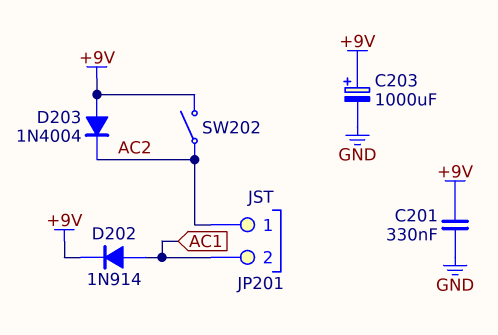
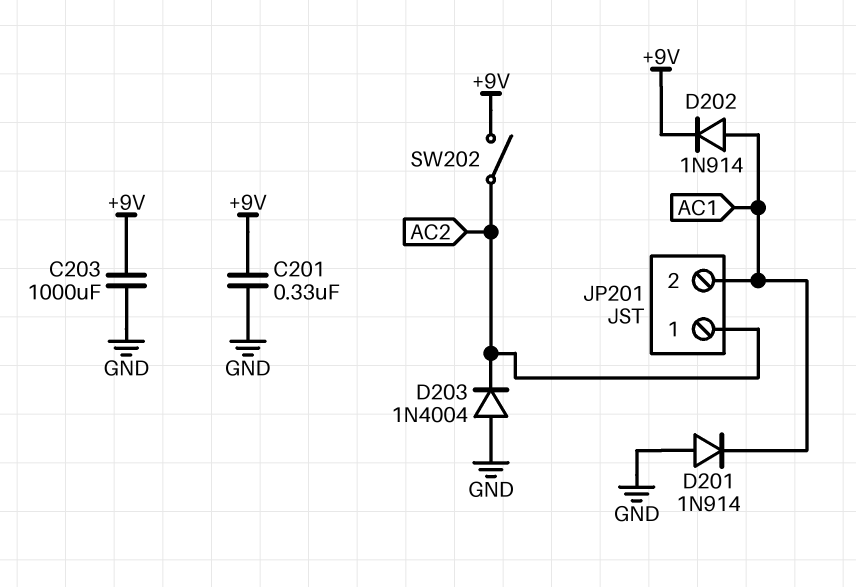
C203: 1000uF (plus +9V, minus GND) -> 1000uF (+9V, GND)
D201: none -> diode 1N914 (A GND, K AC1)
D203: diode 1N4004 (A +9V, K AC2) -> diode 1N4004 (A GND, K AC2)

